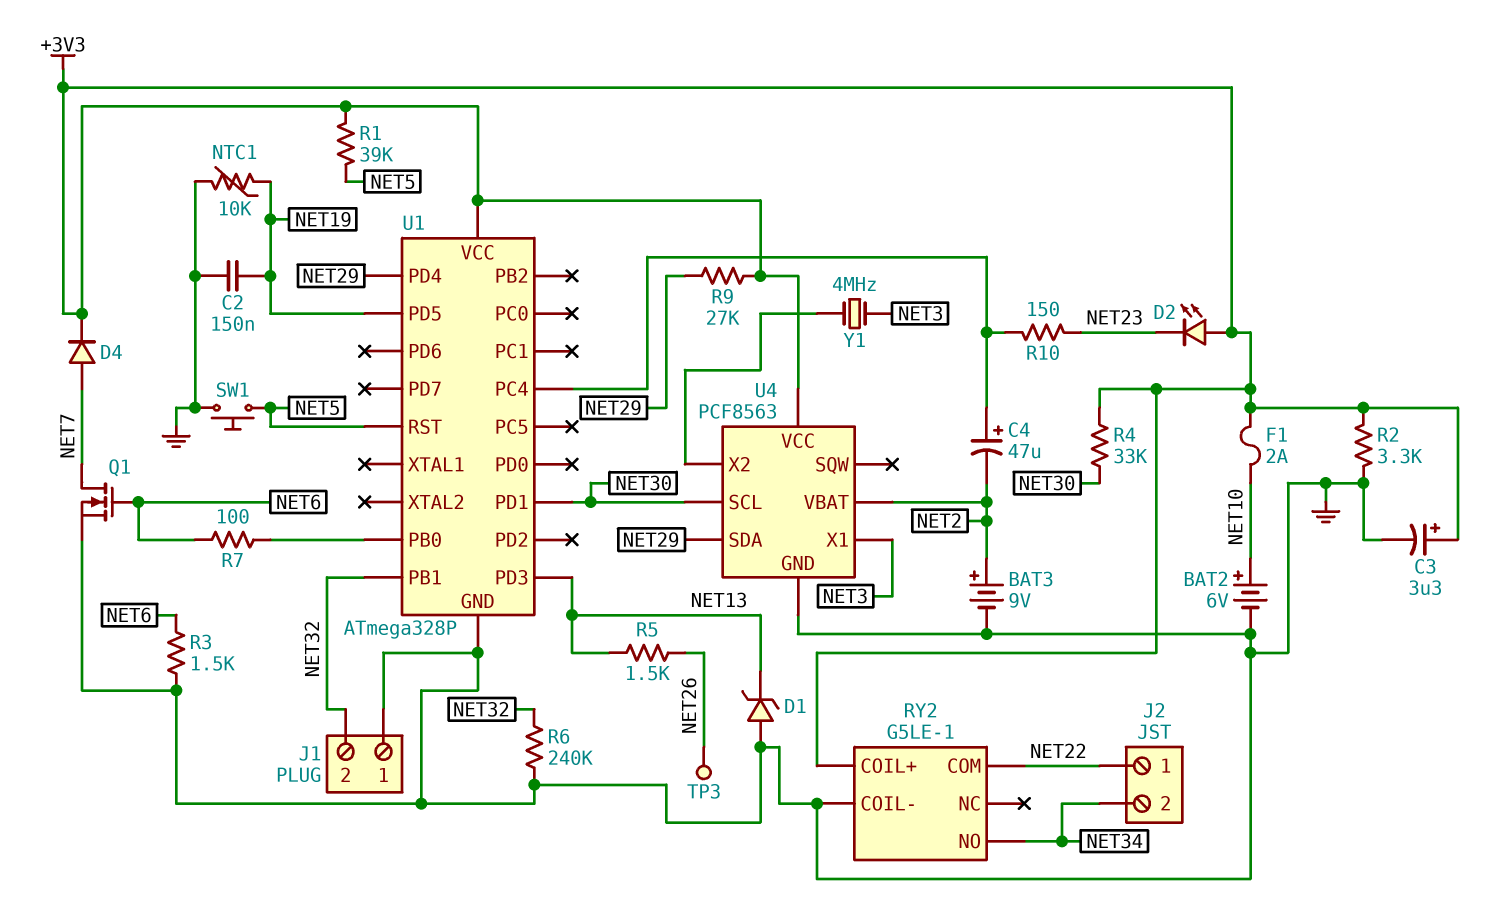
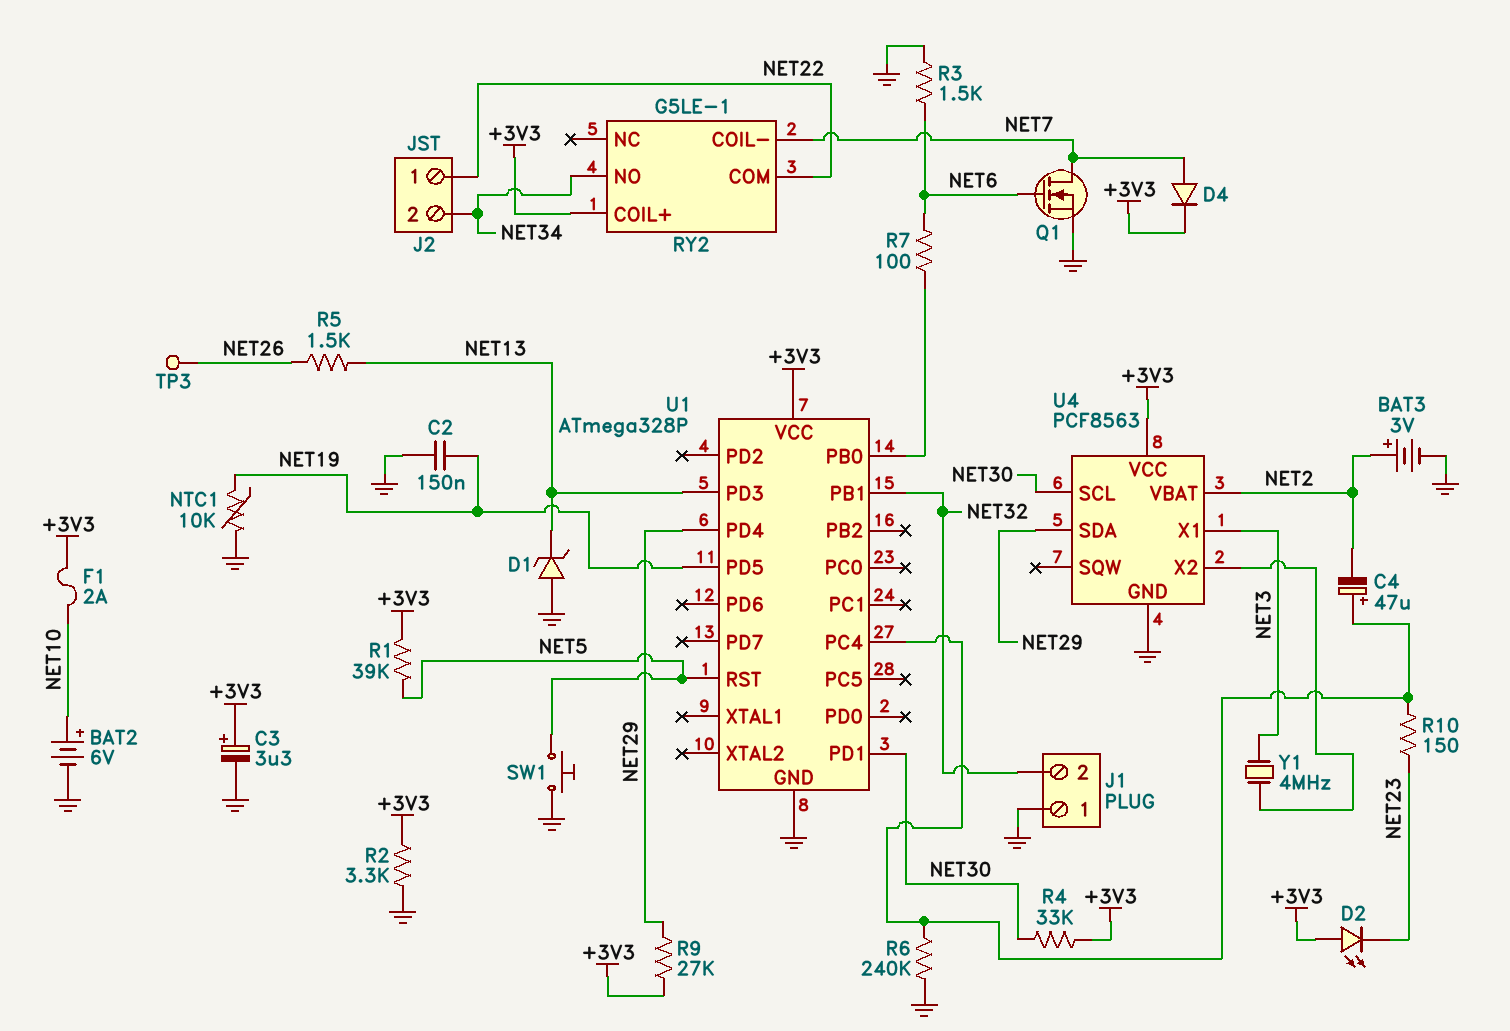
BAT3: 9V (plus NET2, minus GND) -> 3V (plus NET2, minus GND)
R6: 240k (GND, NET32) -> 240k (GND, U1/PC4)
RY2 pin COIL-: GND -> NET7

